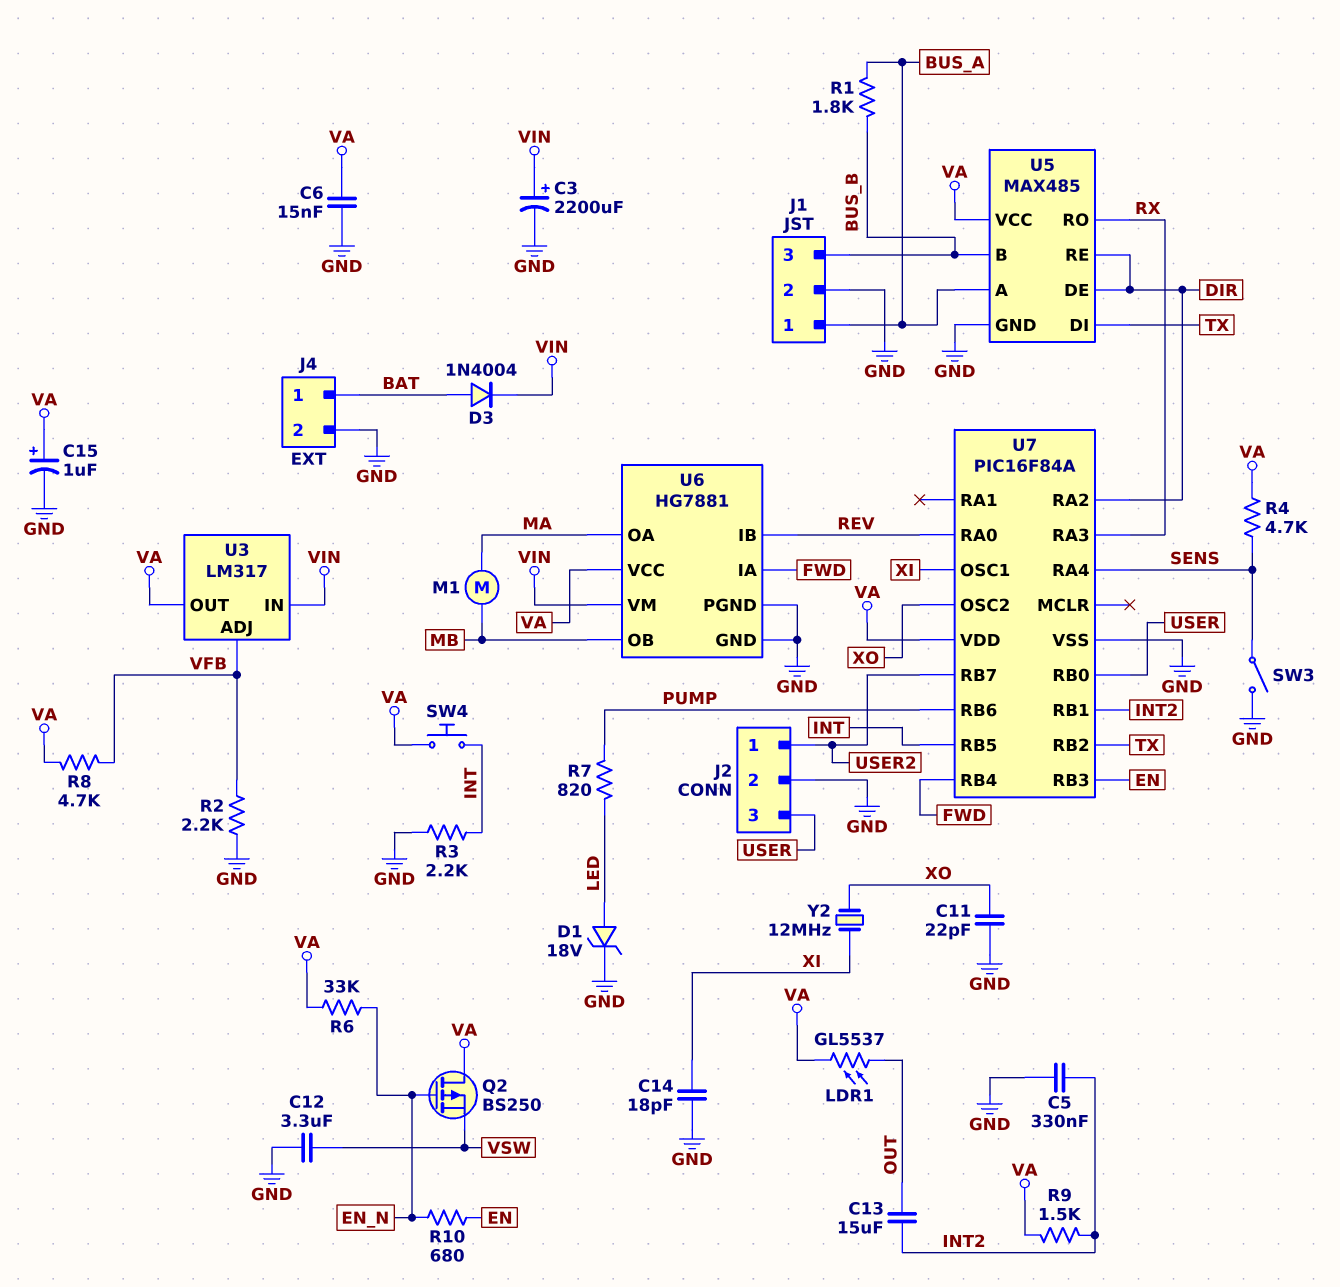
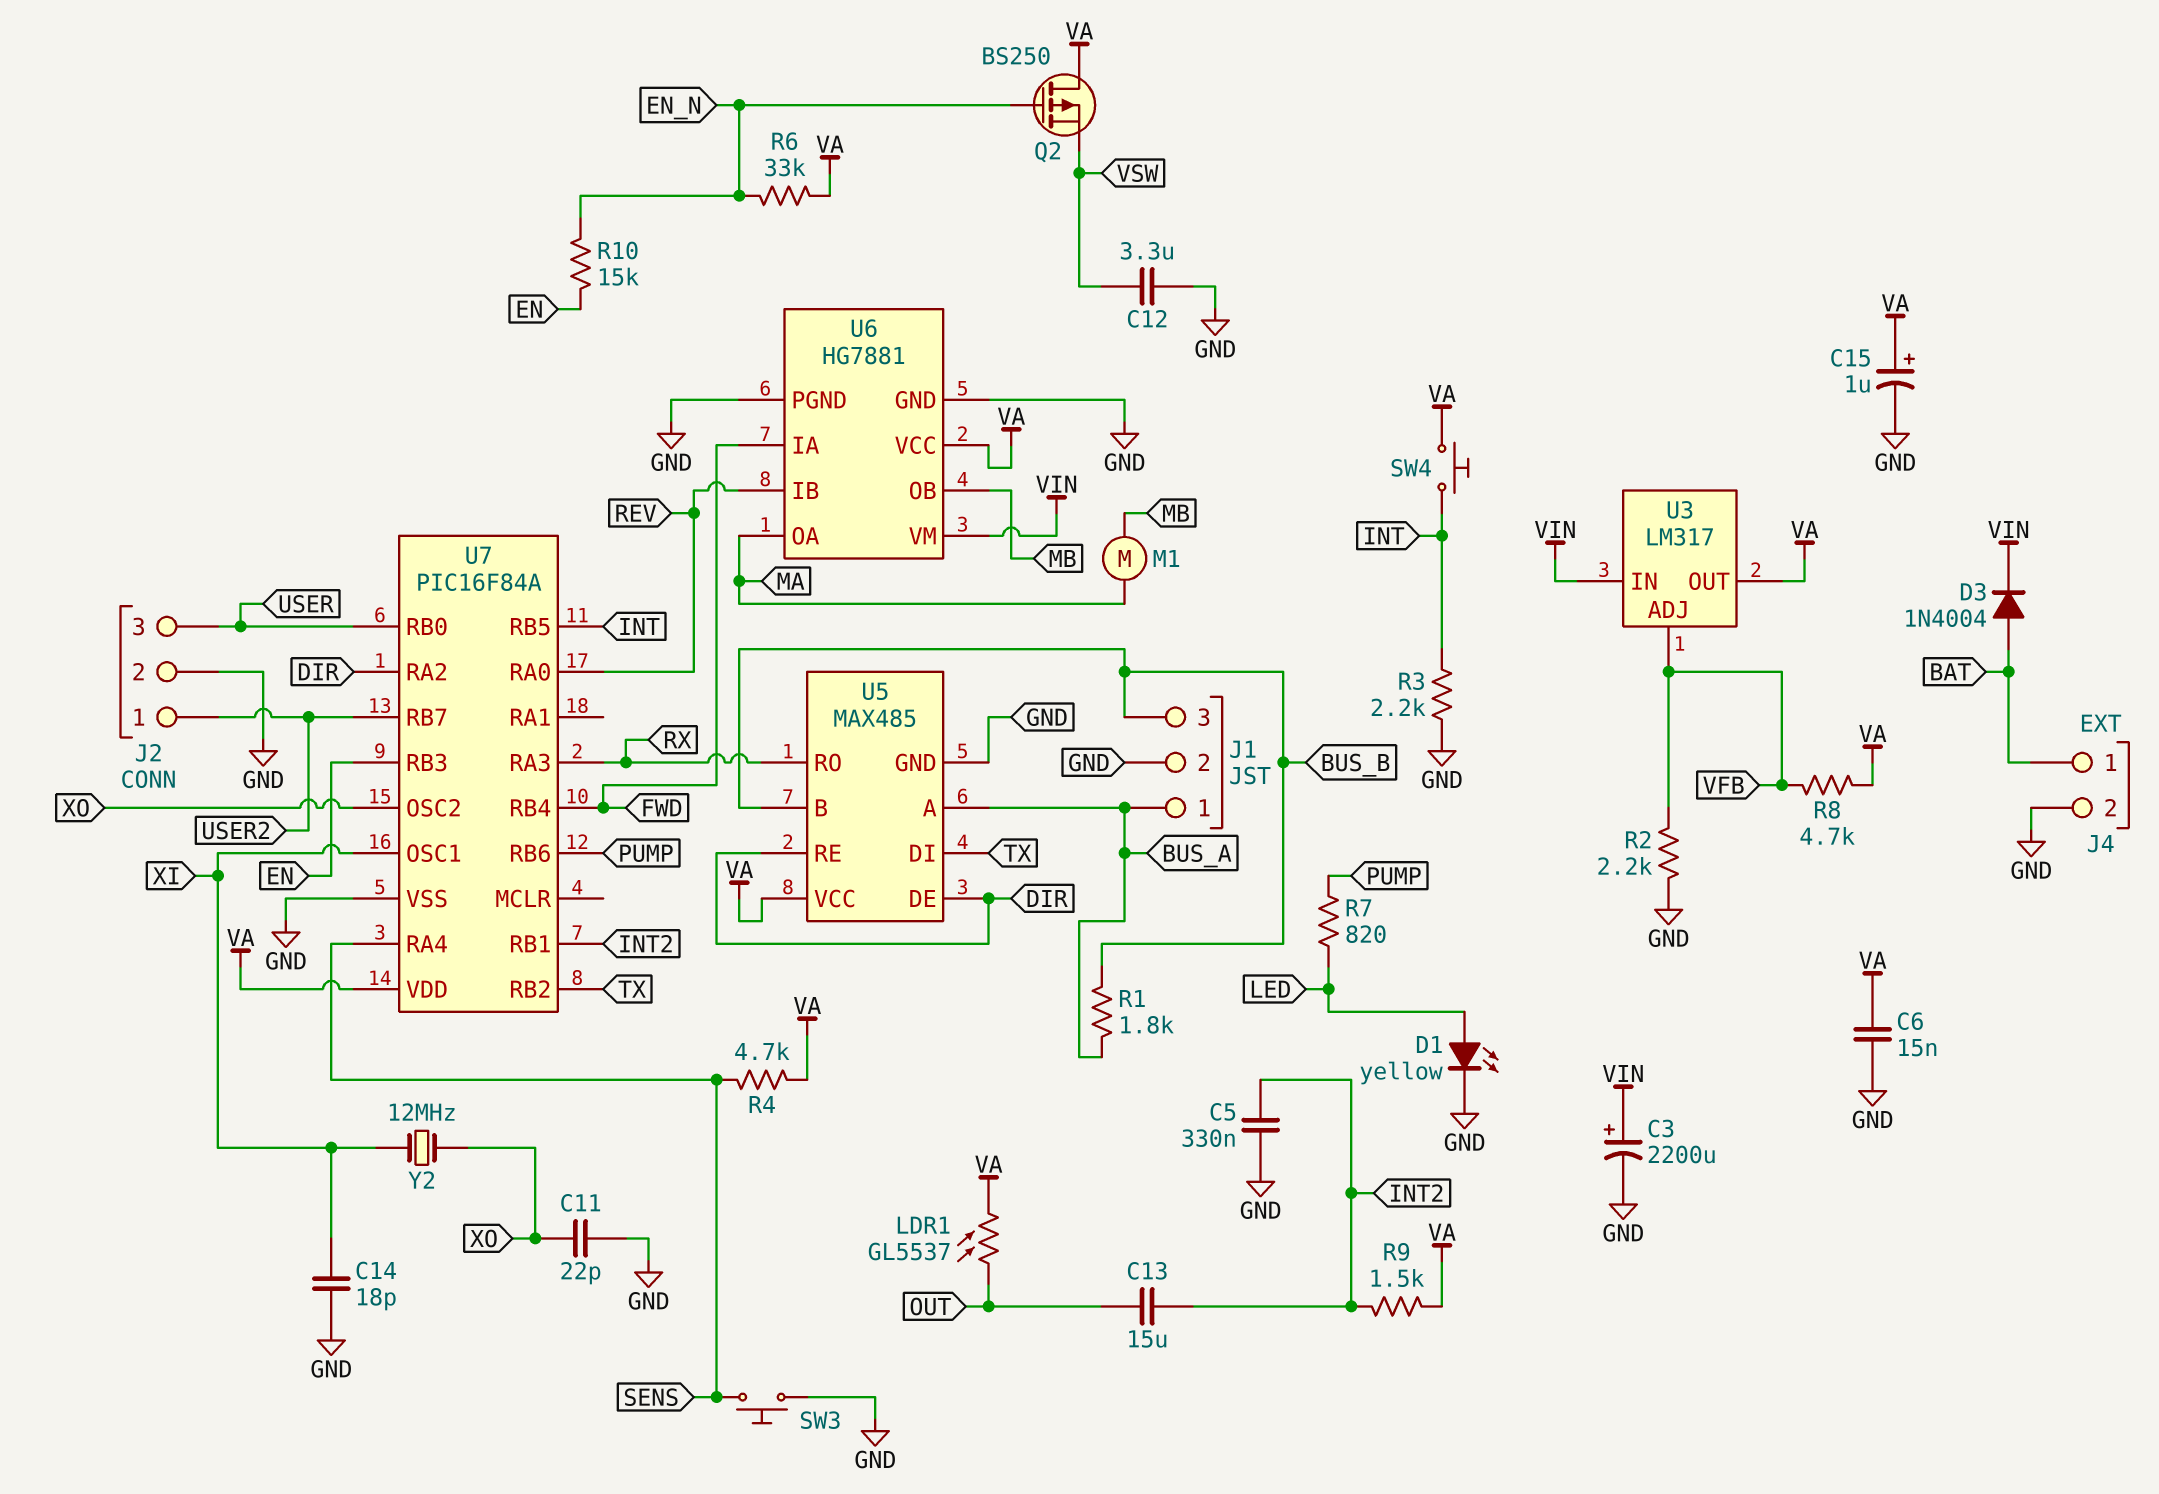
D1: zener 18V (A LED, K GND) -> LED yellow (A LED, K GND)
R10: 680 (EN, EN_N) -> 15k (EN, EN_N)
SW3: switch (GND, SENS) -> button (GND, SENS)

